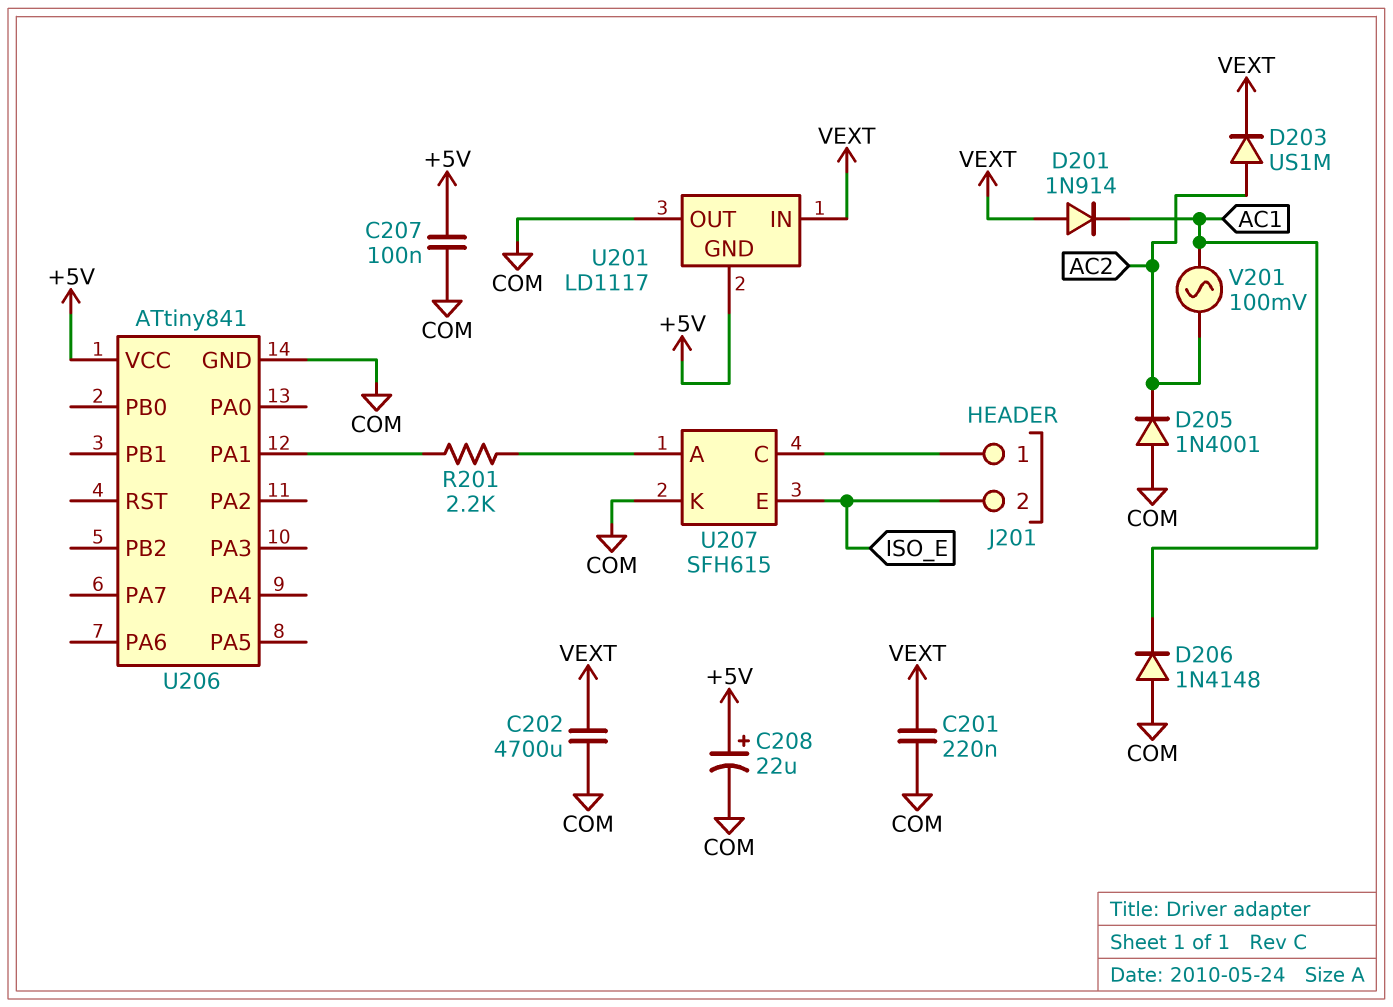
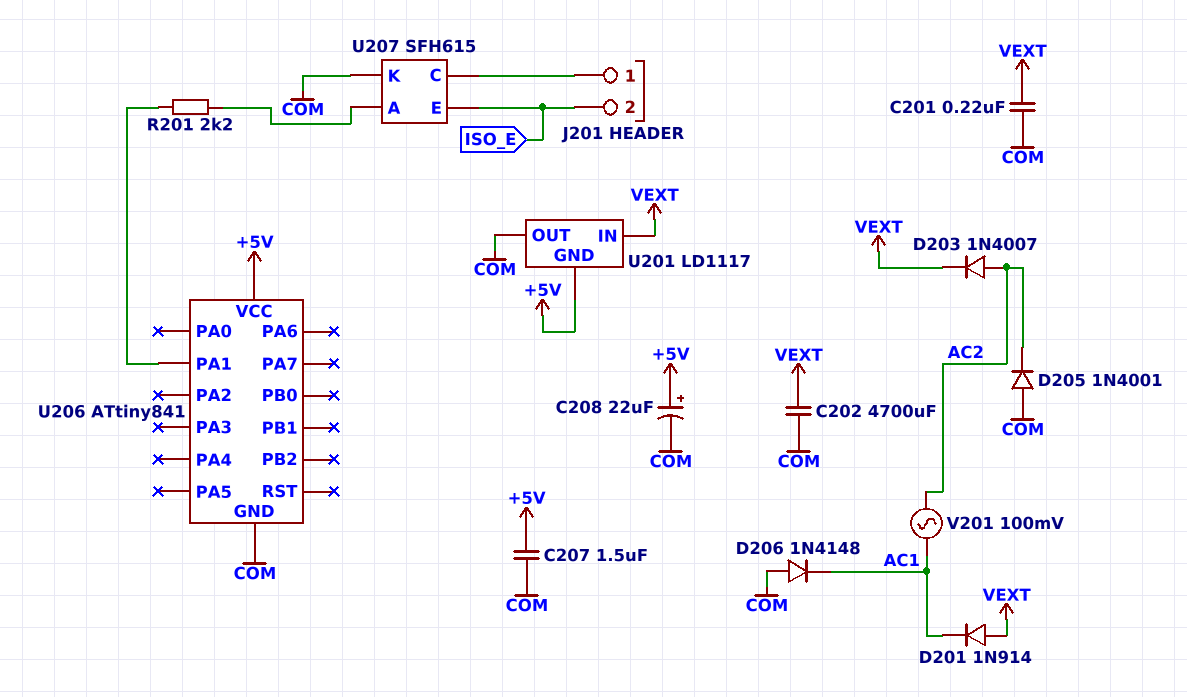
C207: 100nF (+5V, COM) -> 1.5uF (+5V, COM)
D203: diode US1M (A AC2, K VEXT) -> diode 1N4007 (A AC2, K VEXT)

